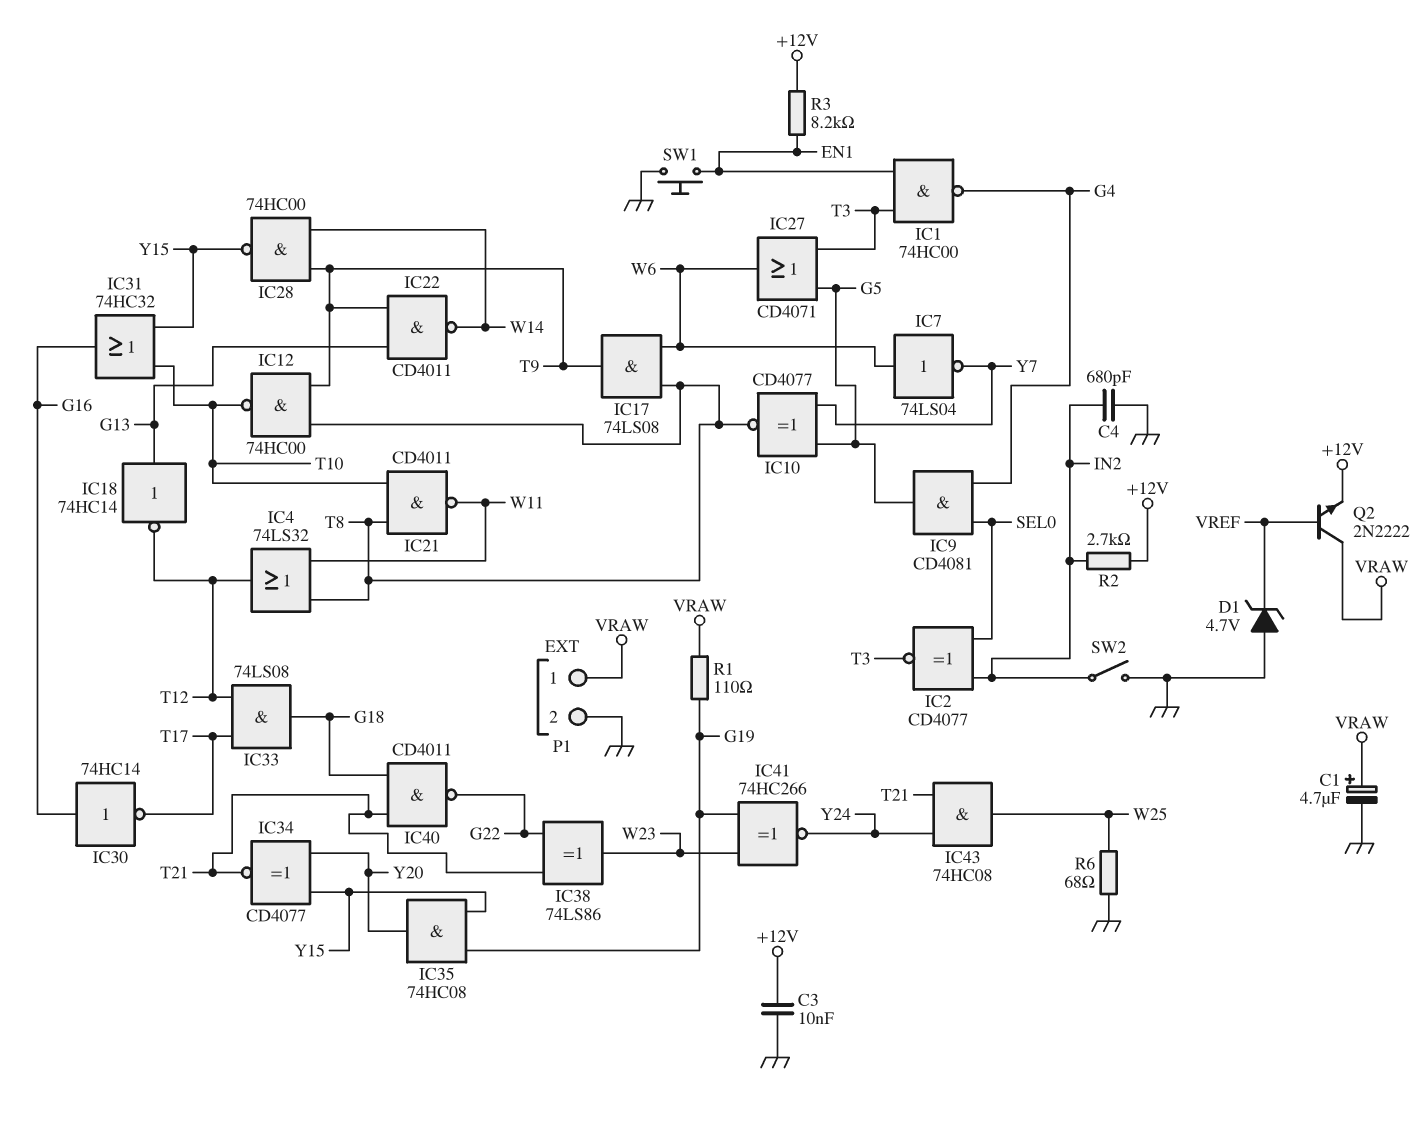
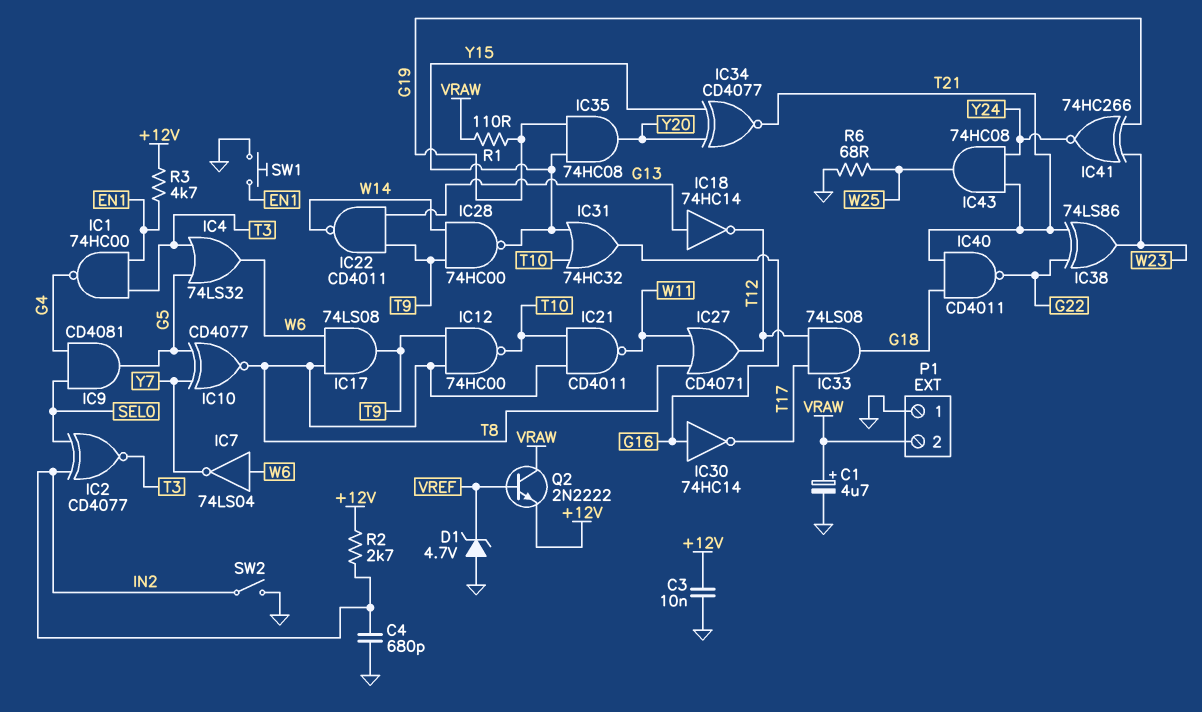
IC4: OR 74LS32 (in T8, in W11, out T12) -> OR 74LS32 (in G5, in T3, out W6)
IC27: OR CD4071 (in G5, in T3, out W6) -> OR CD4071 (in T8, in W11, out T12)
P1 pin 1: VRAW -> GND
P1 pin 2: GND -> VRAW
R3: 8.2k (+12V, EN1) -> 4.7k (+12V, EN1)

